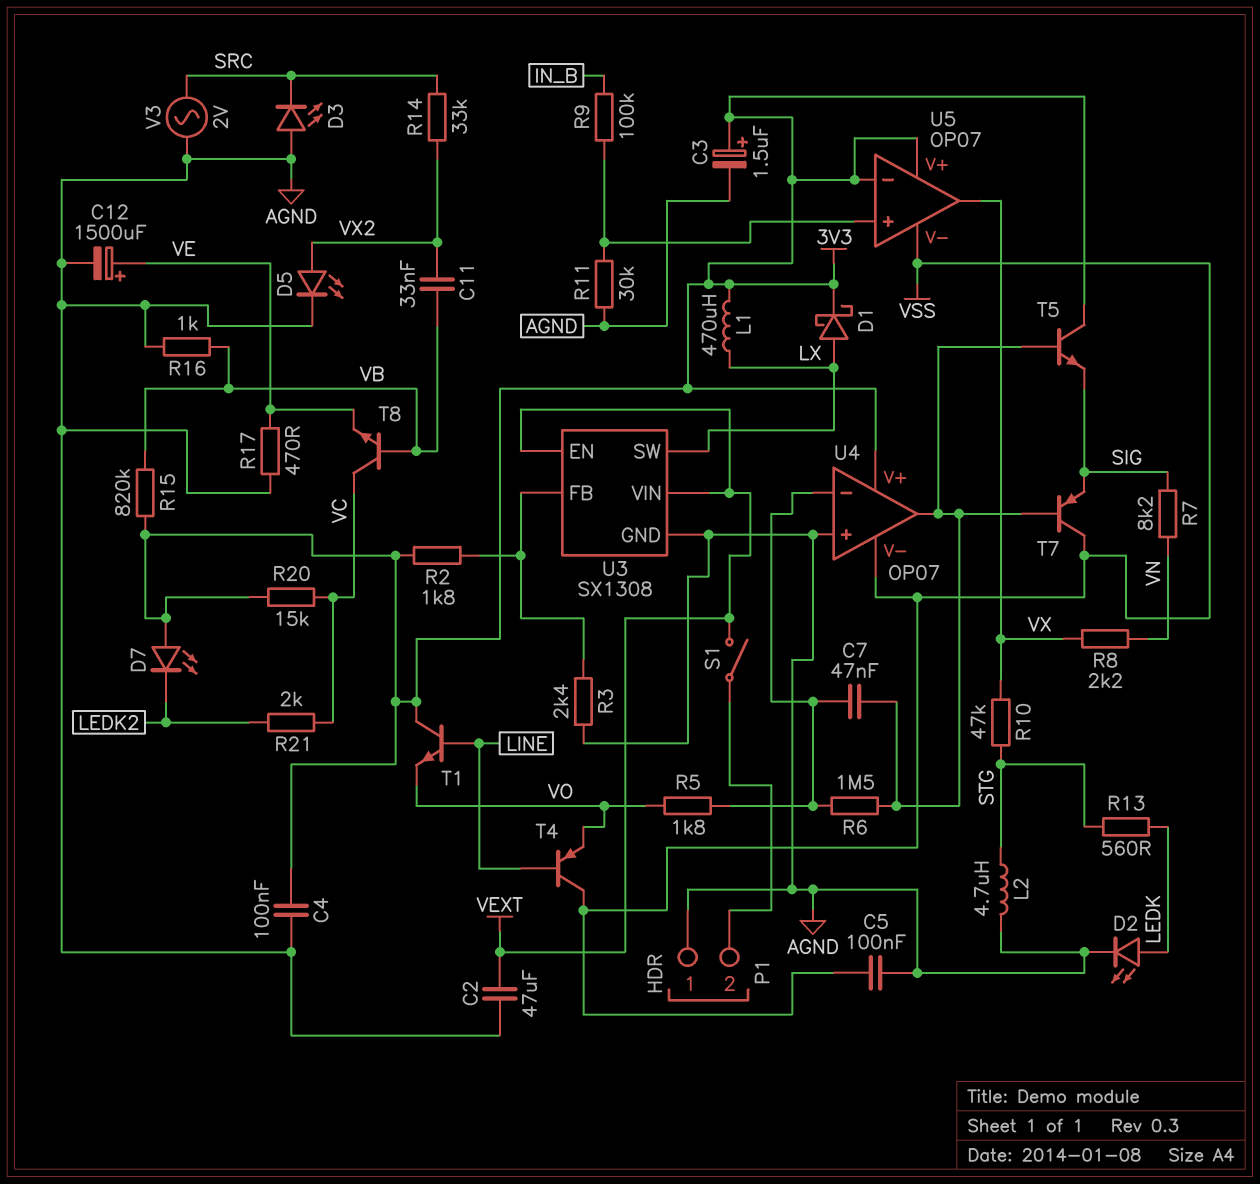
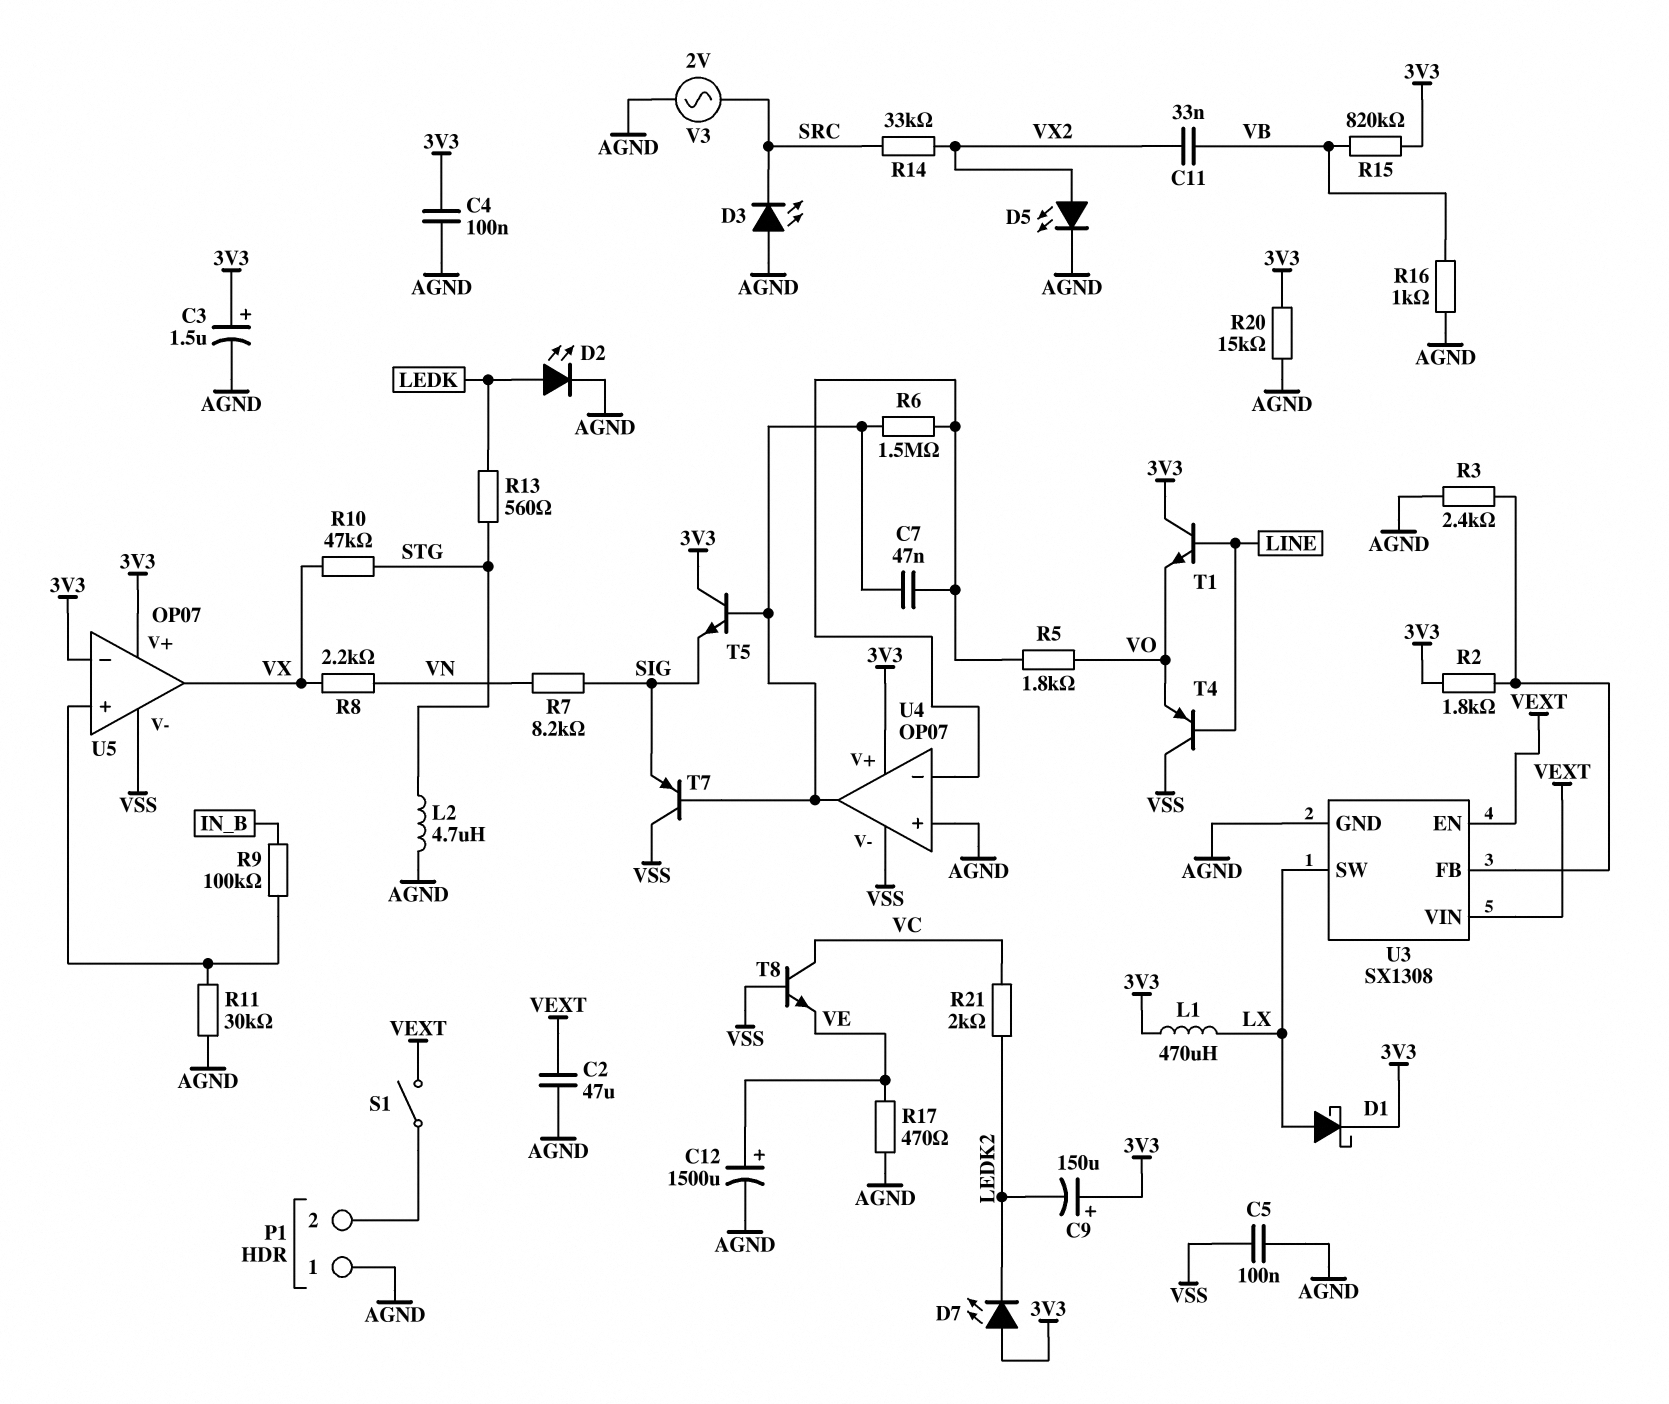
C9: none -> 150uF (plus 3V3, minus LEDK2)
R20: 15k (3V3, VC) -> 15k (3V3, AGND)
T8: NPN (B VB, C VC, E VE) -> NPN (B VSS, C VC, E VE)

